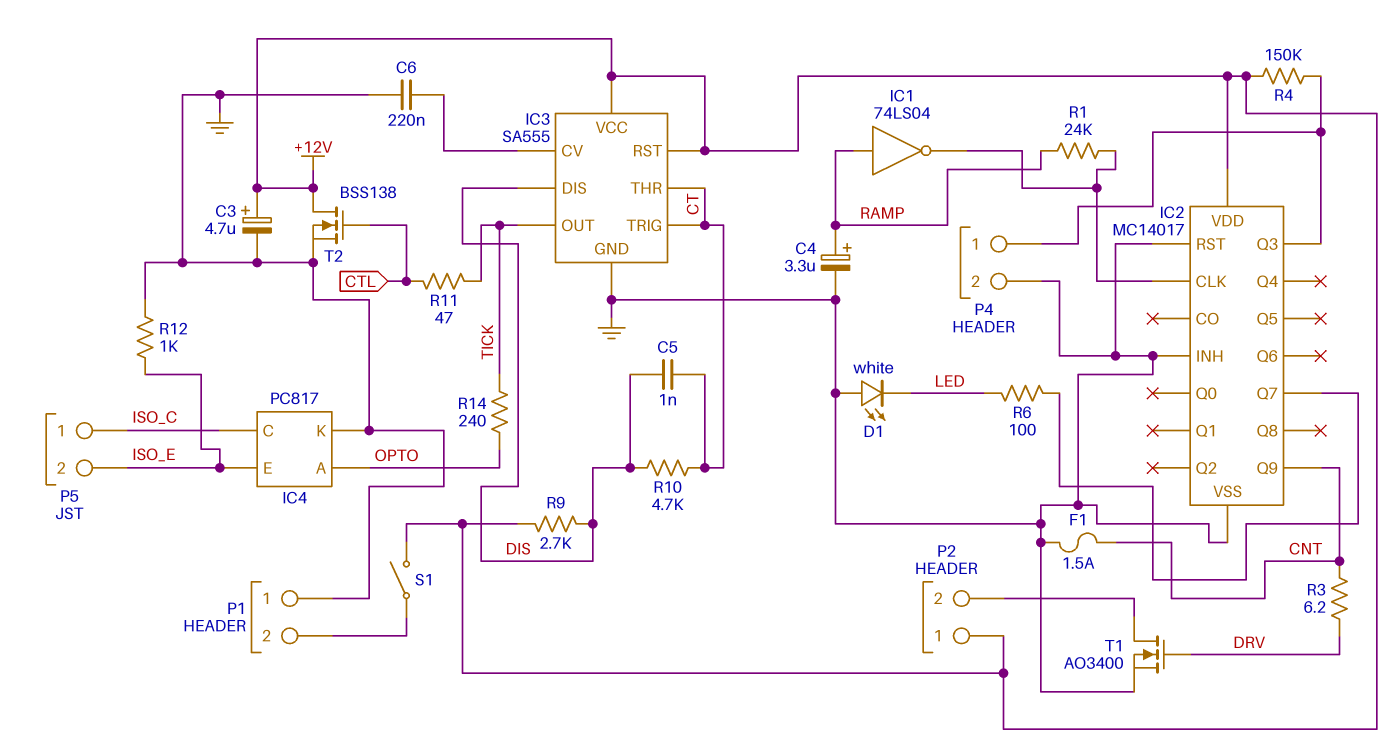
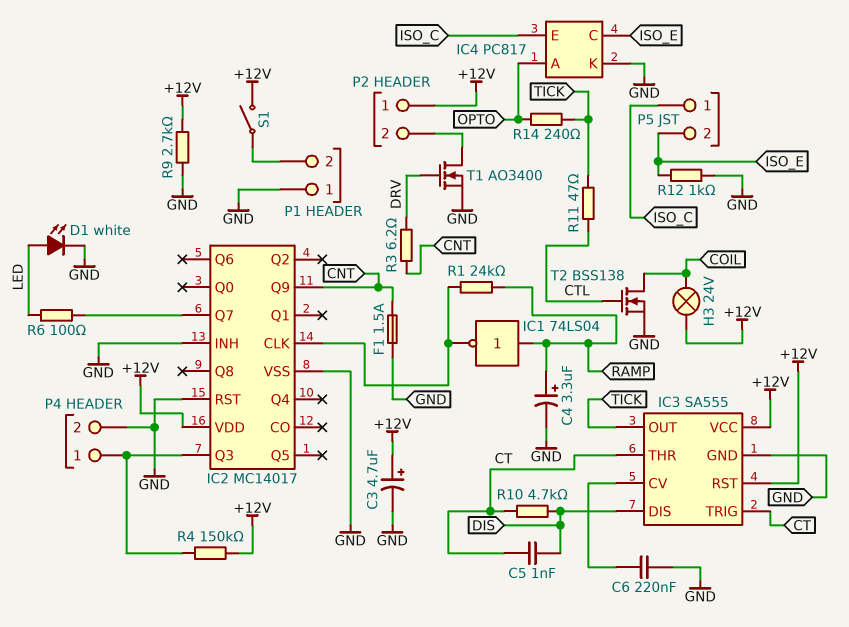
D1: LED white (A GND, K LED) -> LED white (A LED, K GND)
H3: none -> lamp 24V (+12V, COIL)
IC4 pin C: ISO_C -> ISO_E
IC4 pin E: ISO_E -> ISO_C
R9: 2.7k (+12V, DIS) -> 2.7k (+12V, GND)
T2: NMOS BSS138 (G CTL, D +12V, S GND) -> NMOS BSS138 (G CTL, D COIL, S GND)

